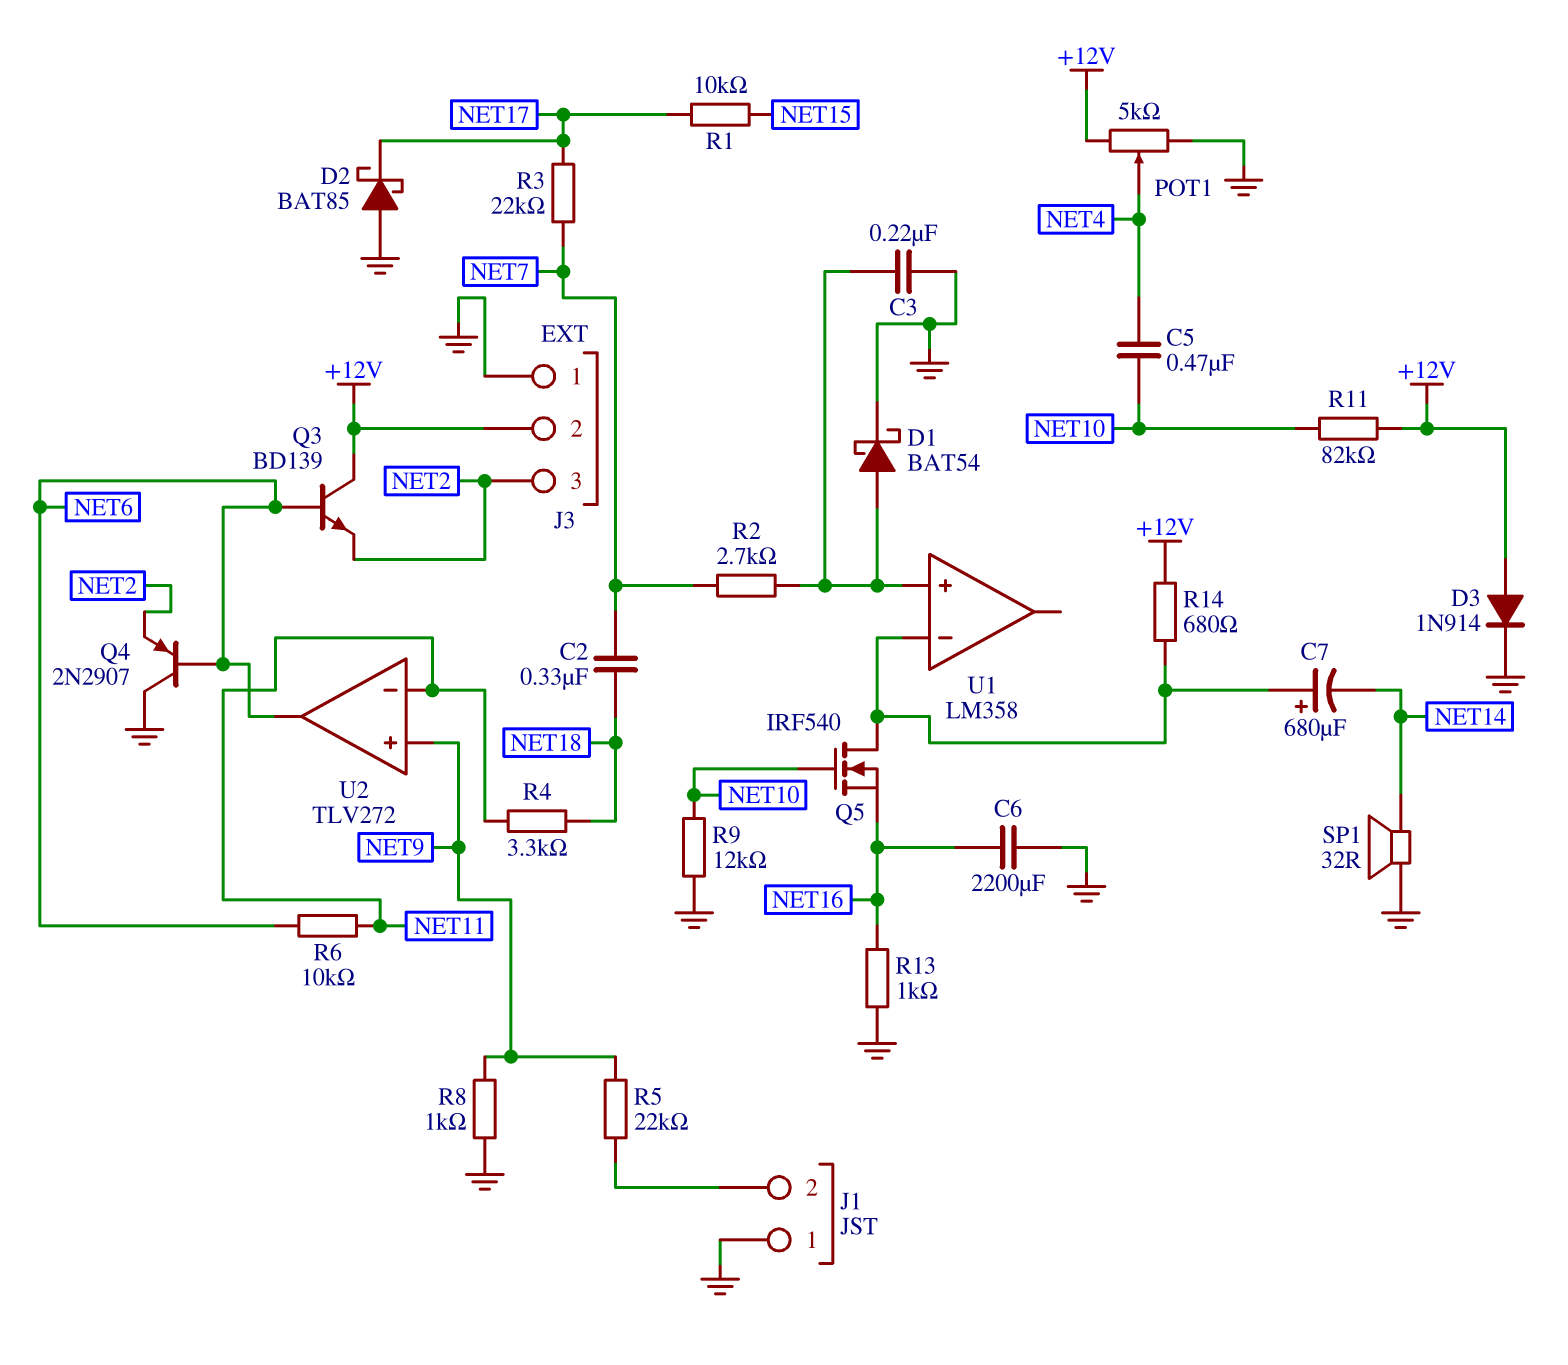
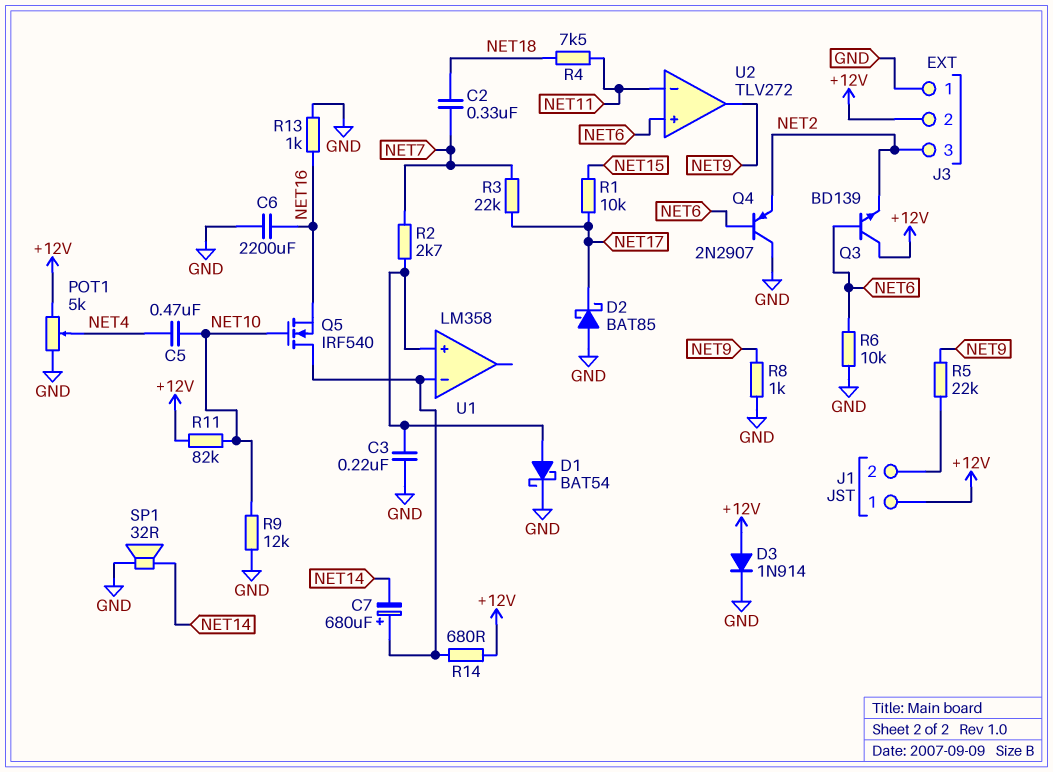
J1 pin 1: GND -> +12V
R4: 3.3k (NET11, NET18) -> 7.5k (NET11, NET18)
R6: 10k (NET6, NET11) -> 10k (GND, NET6)
U2 pin in+: NET9 -> NET6
U2 pin out: NET6 -> NET9

